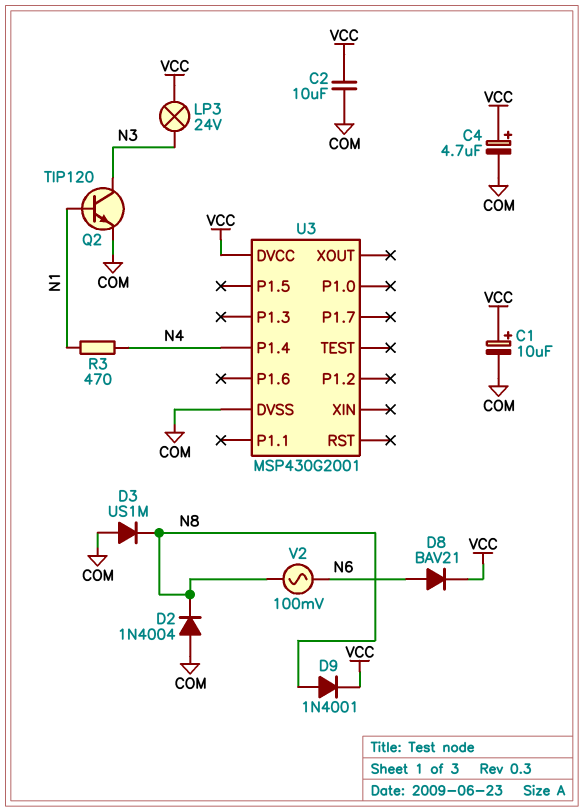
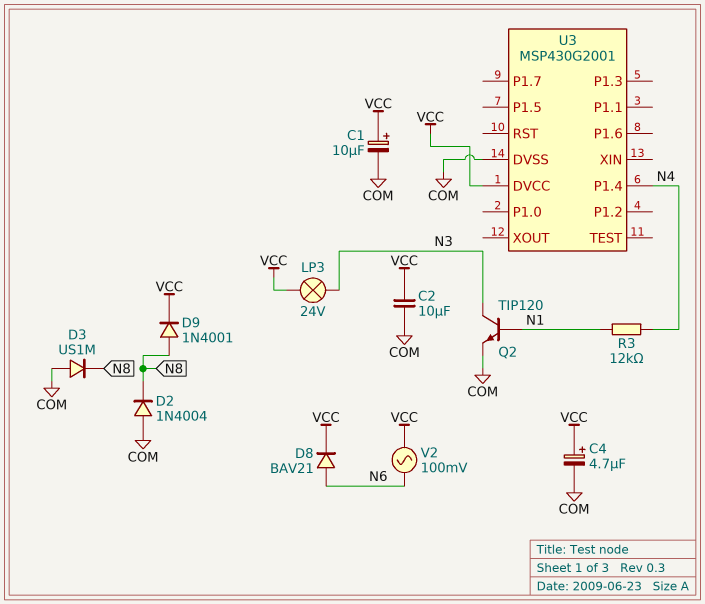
R3: 470 (N1, N4) -> 12k (N1, N4)
V2: AC 100mV (N6, N8) -> AC 100mV (N6, VCC)

